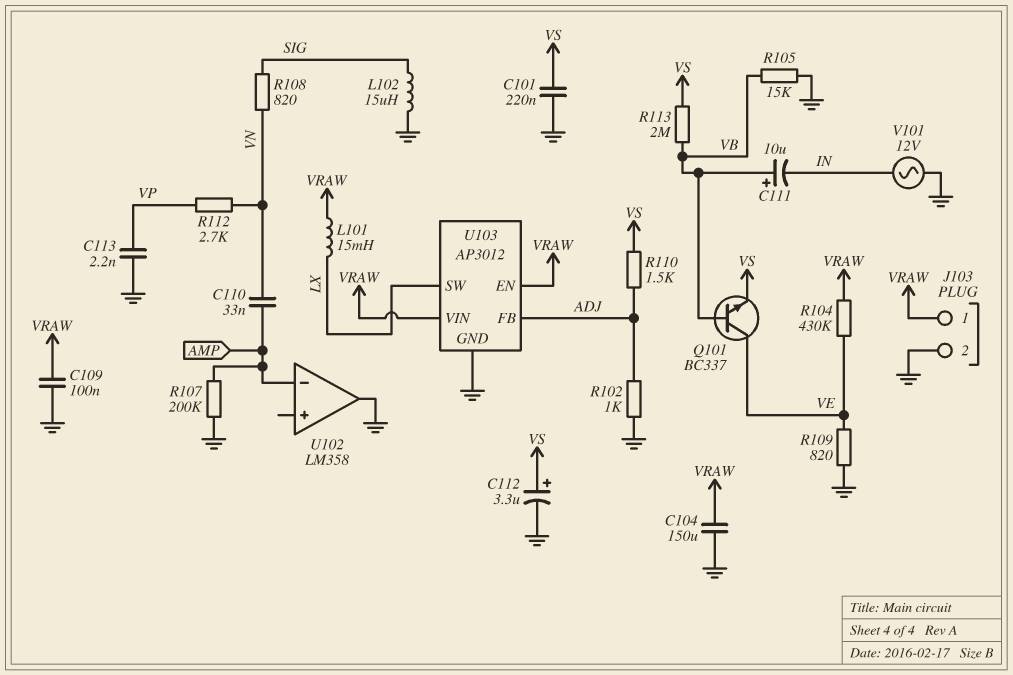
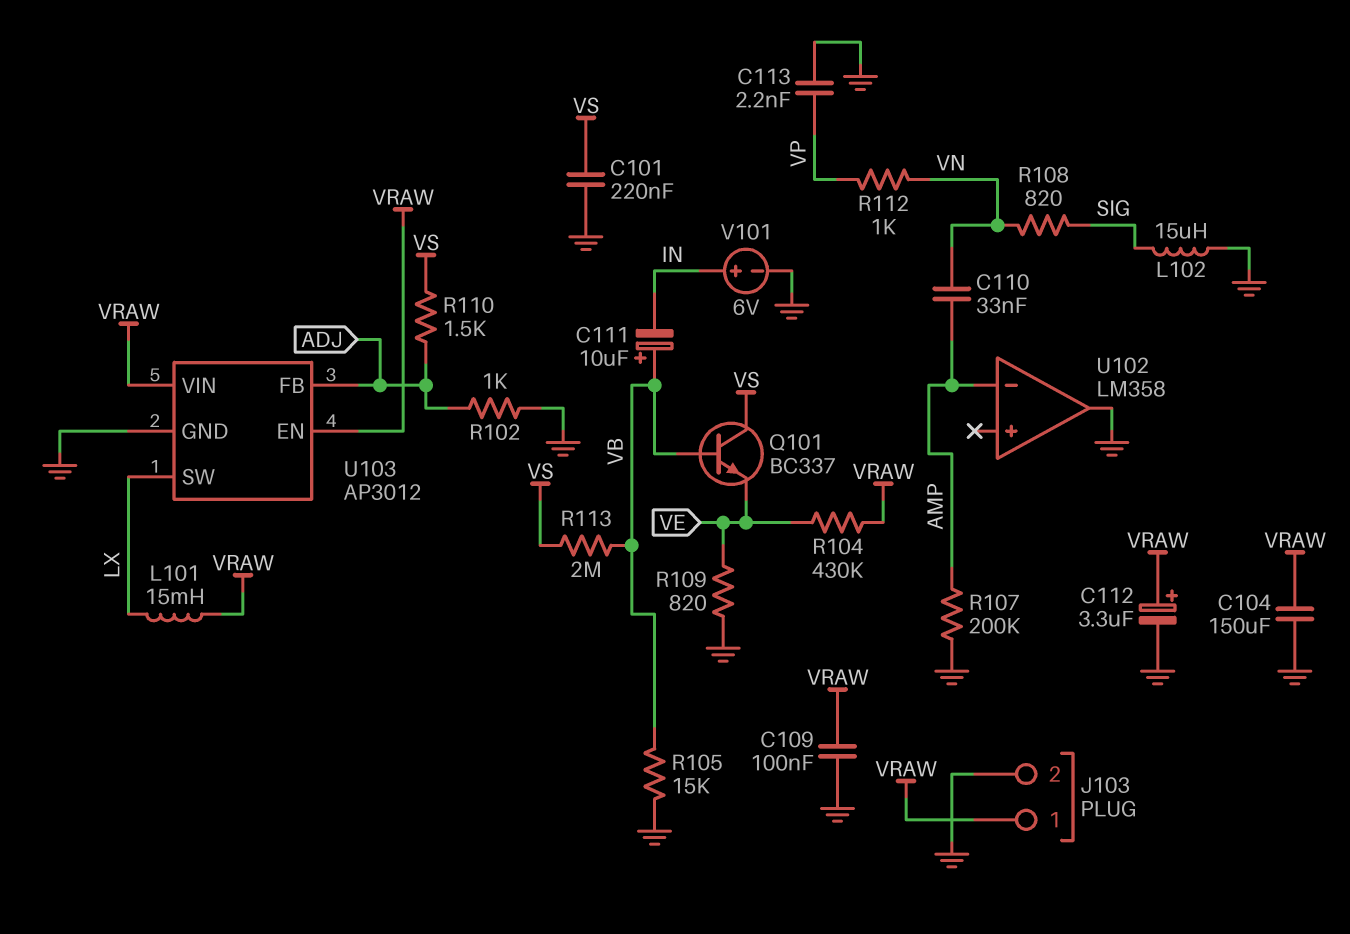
C112: 3.3uF (plus VS, minus GND) -> 3.3uF (plus VRAW, minus GND)
Q101: NPN BC337 (B VB, C VE, E VS) -> NPN BC337 (B VB, C VS, E VE)
R112: 2.7k (VN, VP) -> 1k (VN, VP)
V101: AC 12V (GND, IN) -> 6V (plus IN, minus GND)

